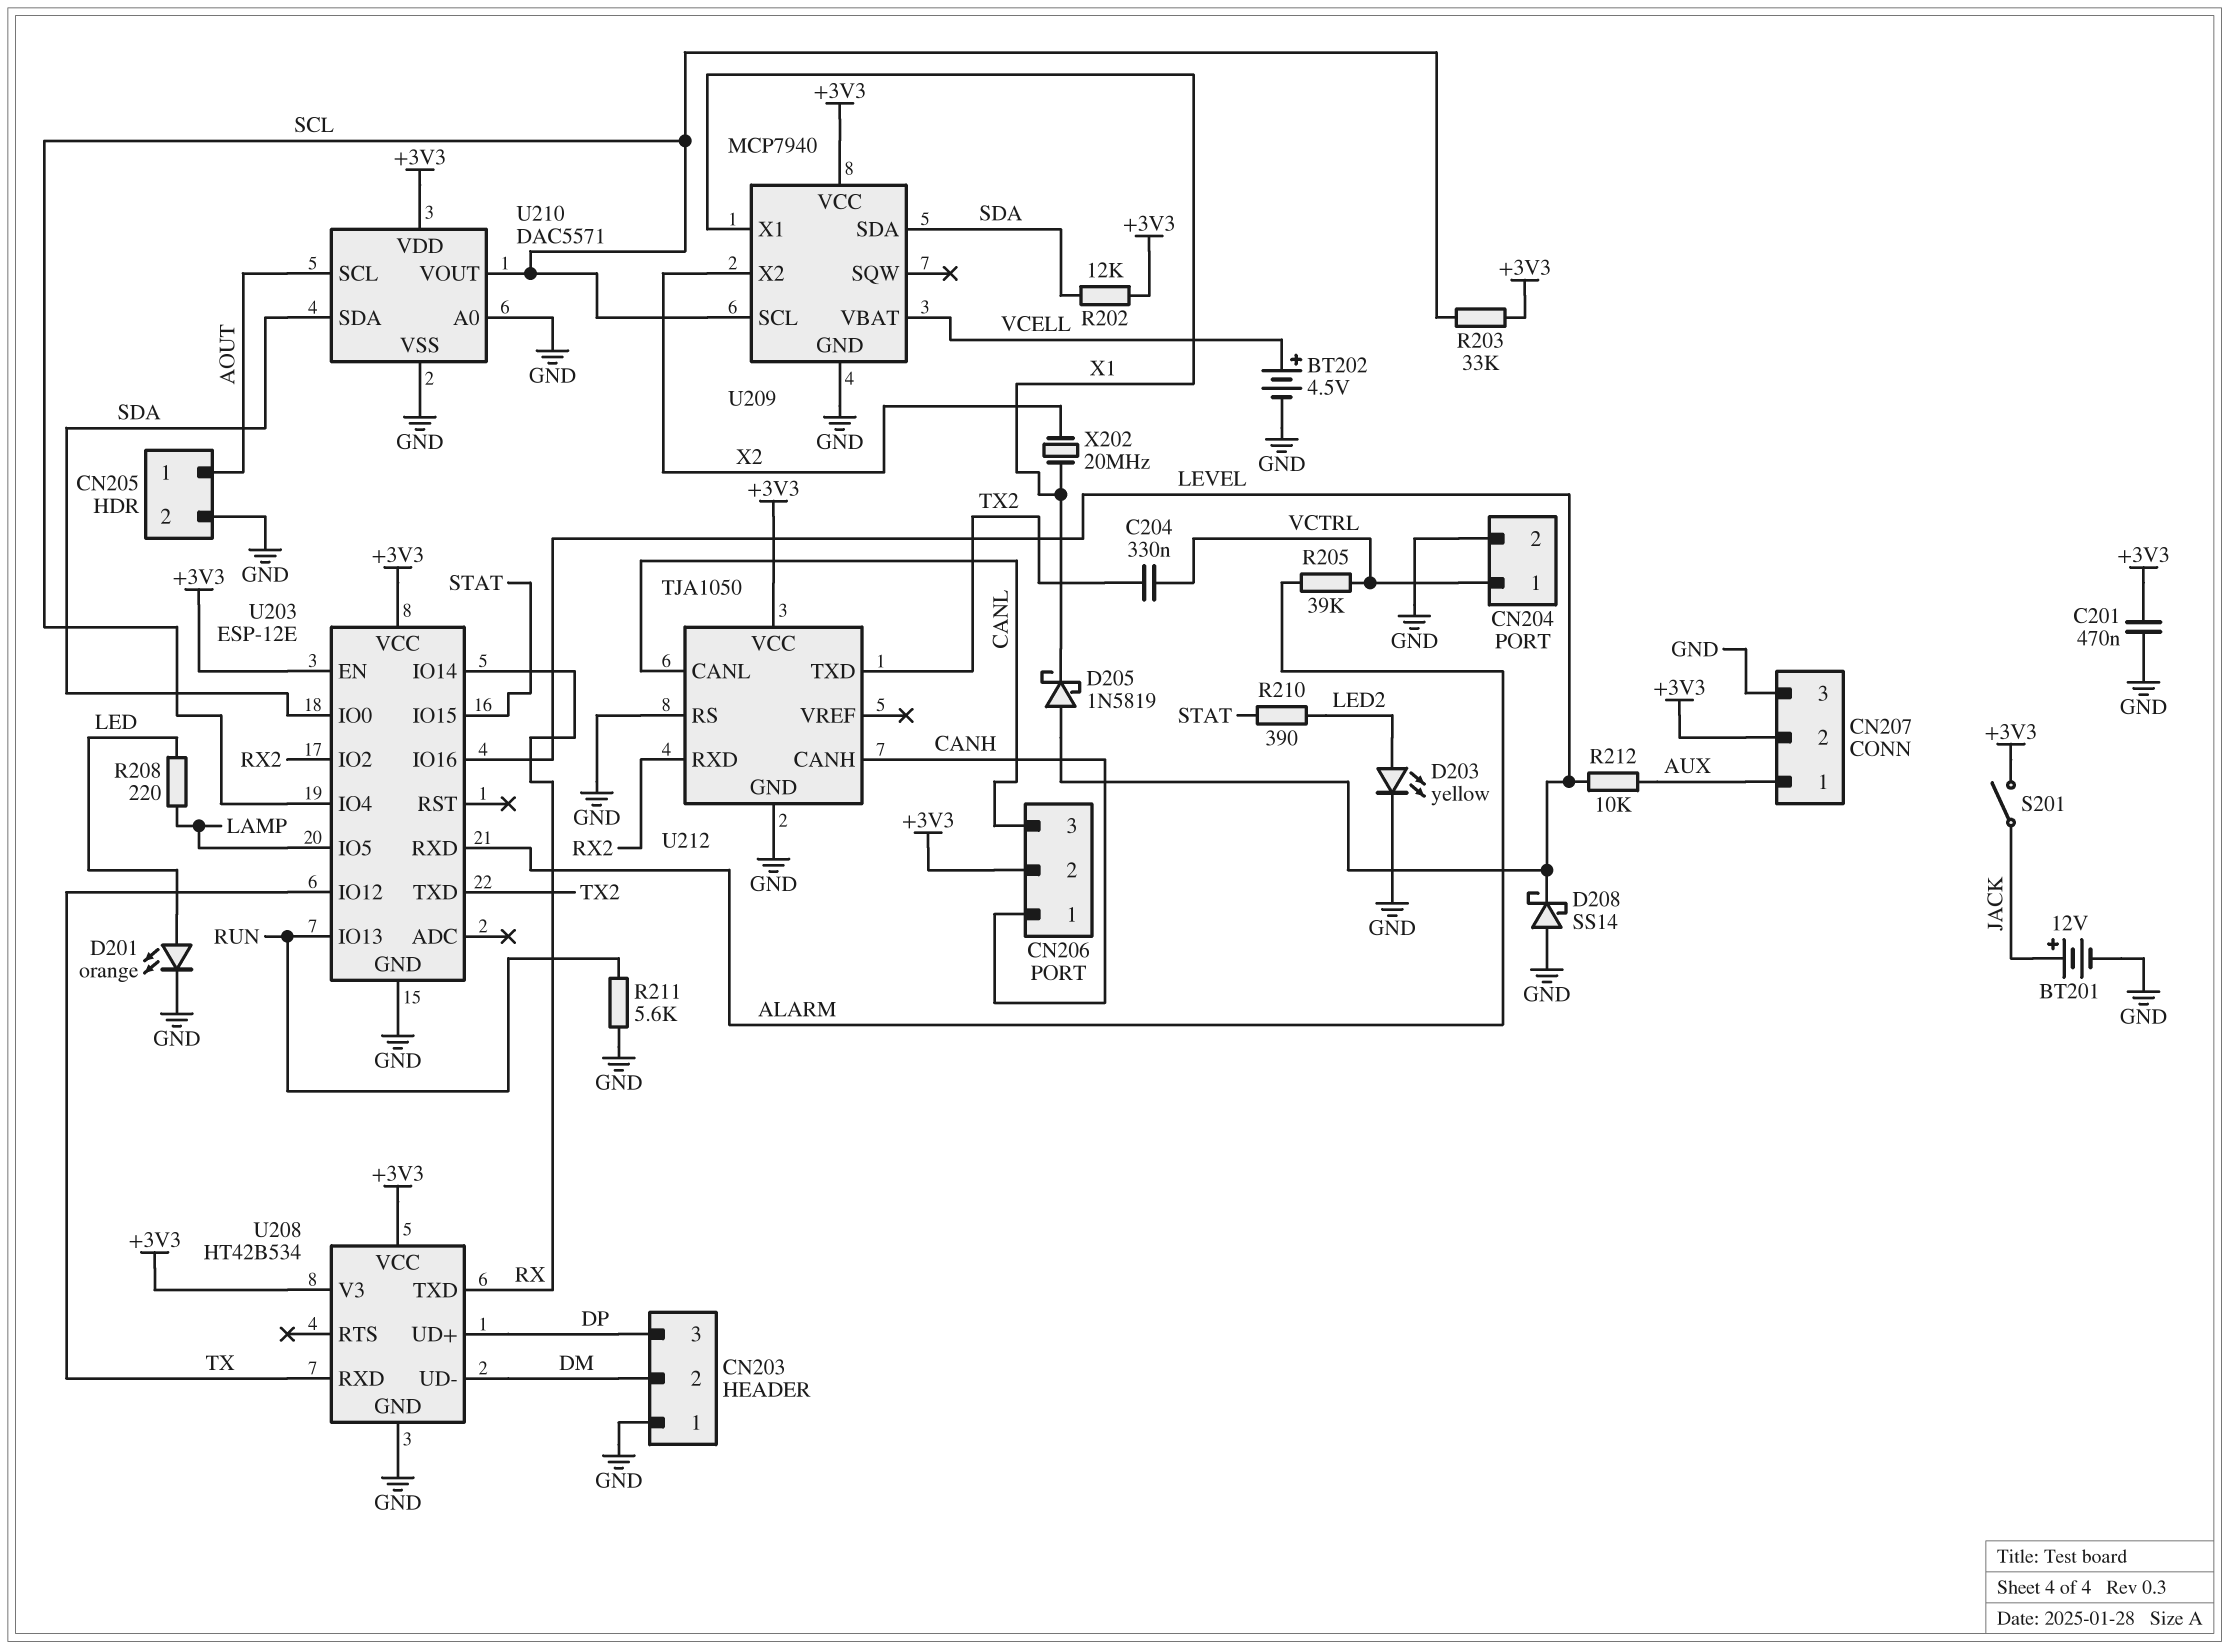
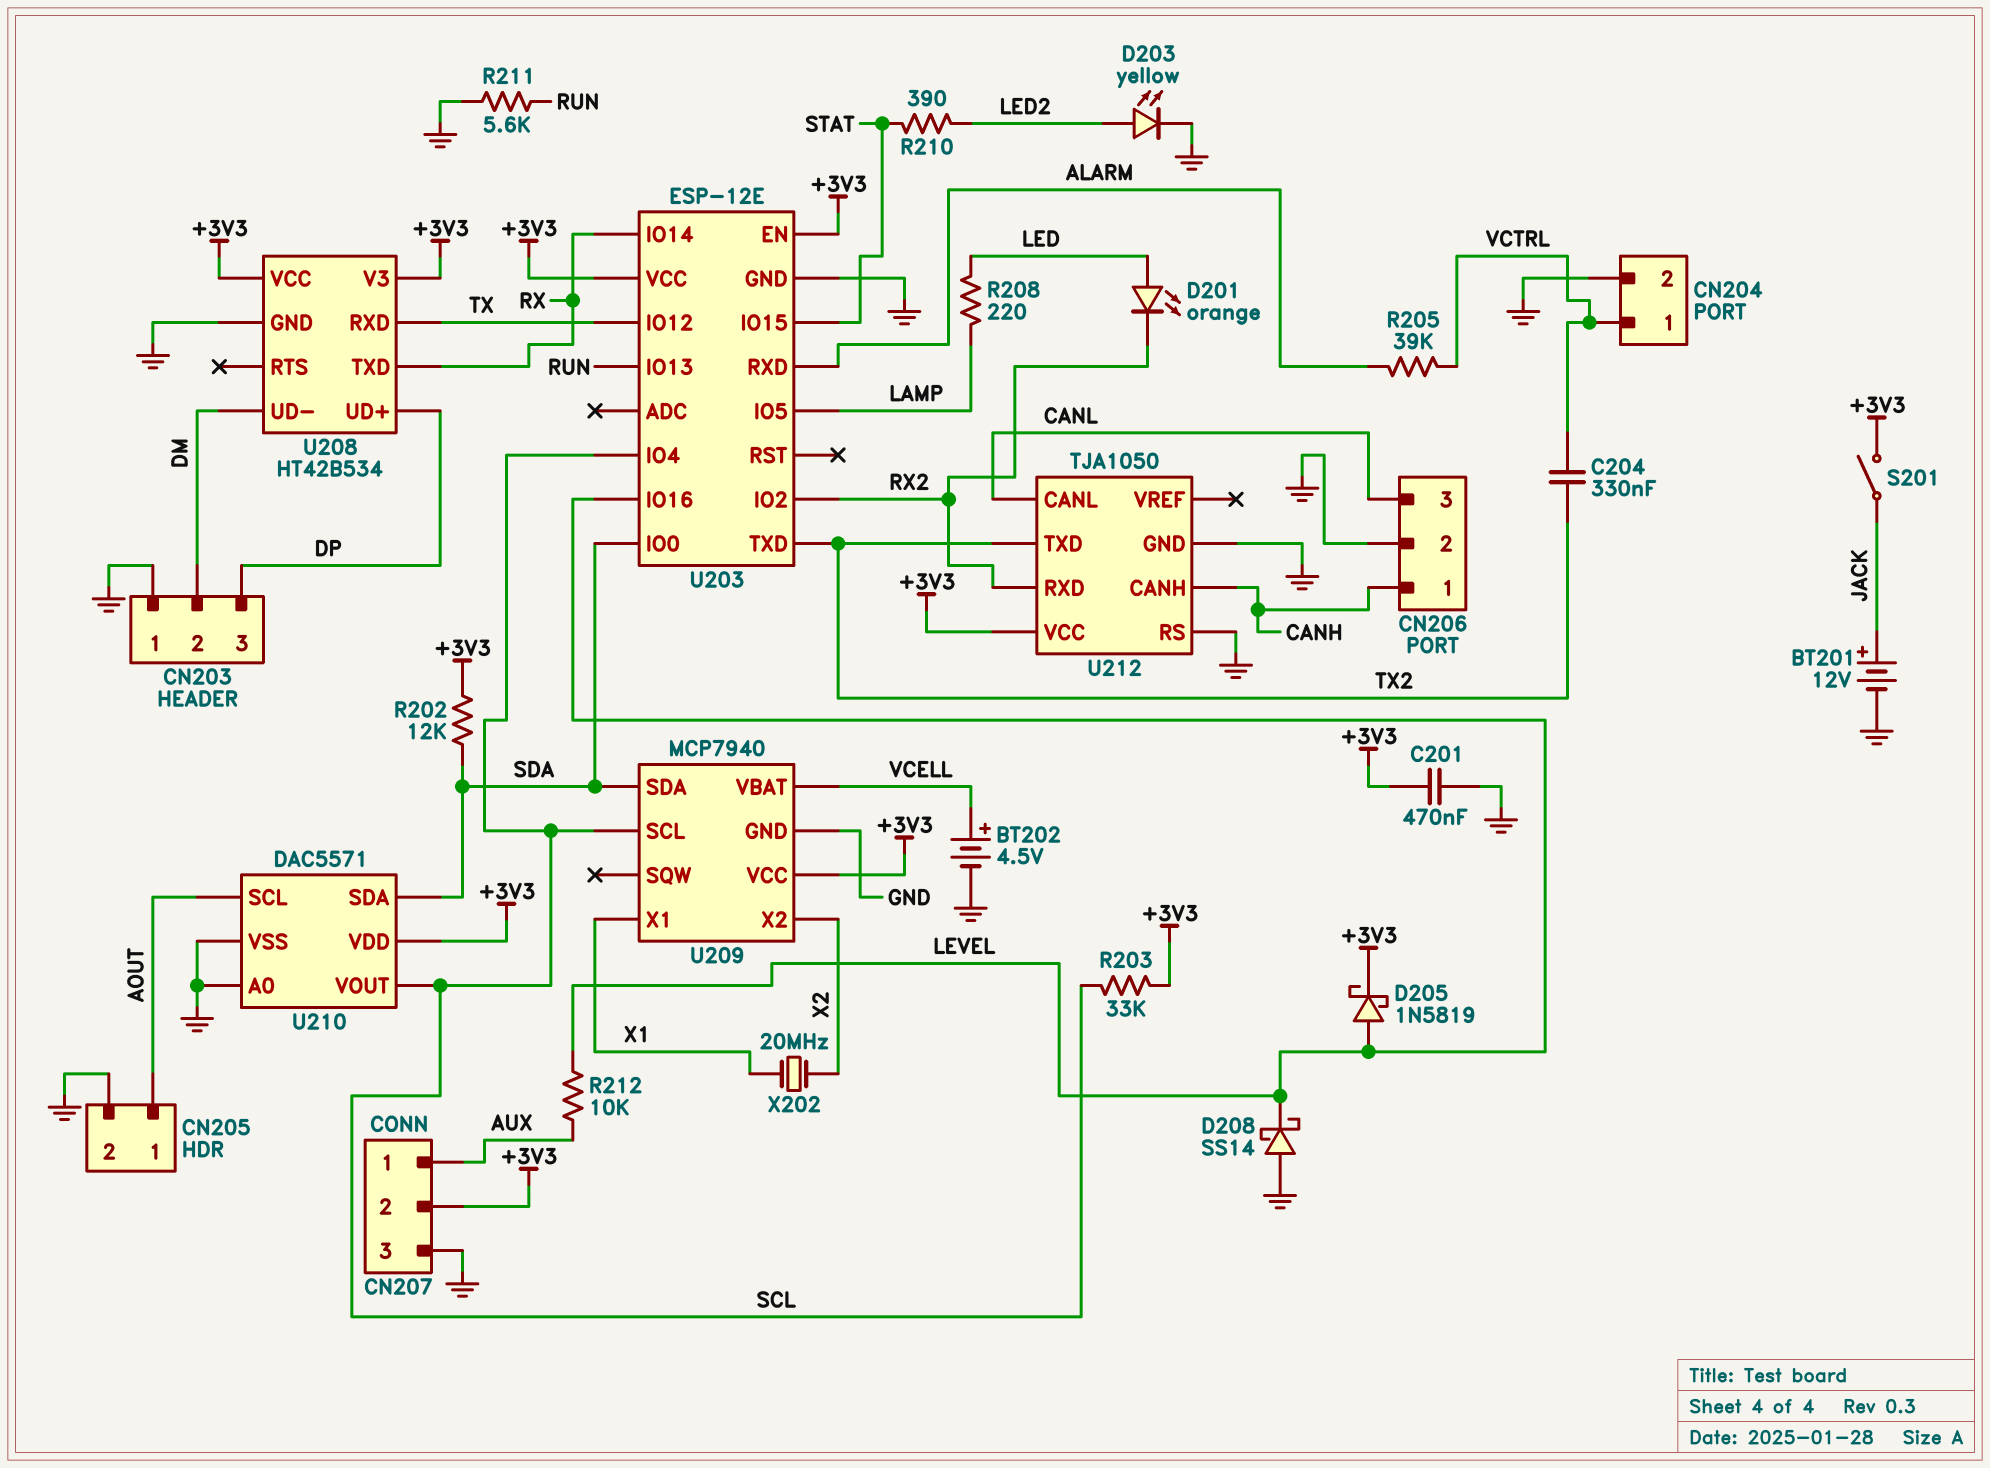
CN206 pin 2: +3V3 -> GND
D201: LED orange (A LED, K GND) -> LED orange (A LED, K RX2)
D205: schottky 1N5819 (A LEVEL, K X1) -> schottky 1N5819 (A LEVEL, K +3V3)

